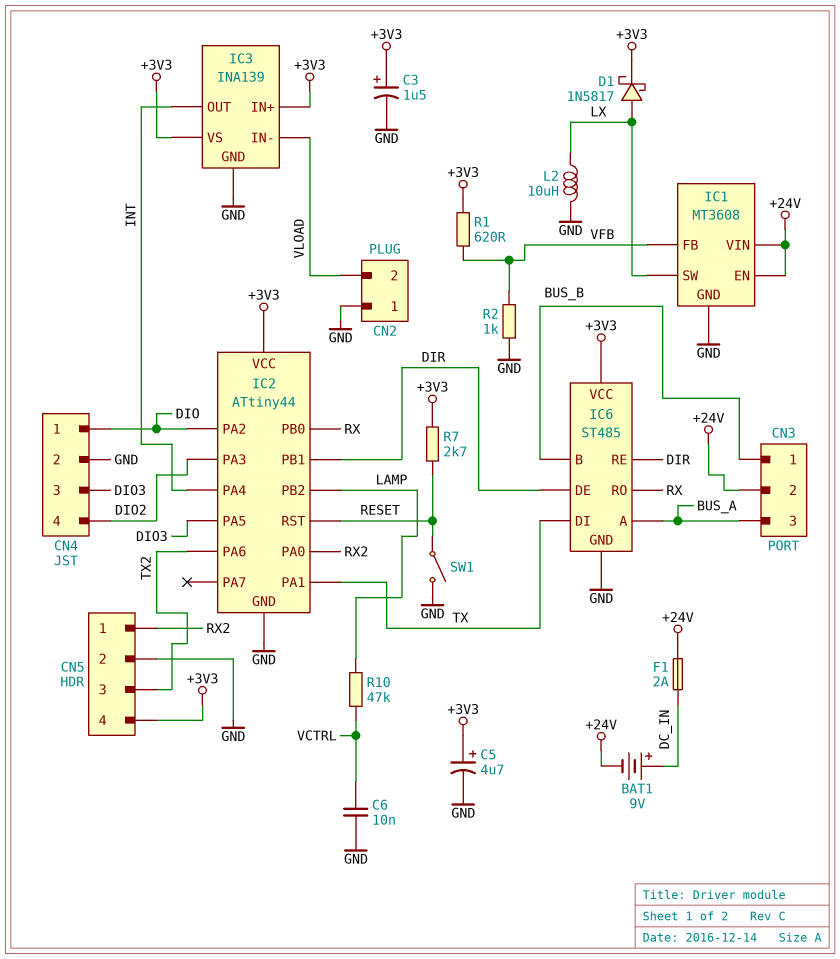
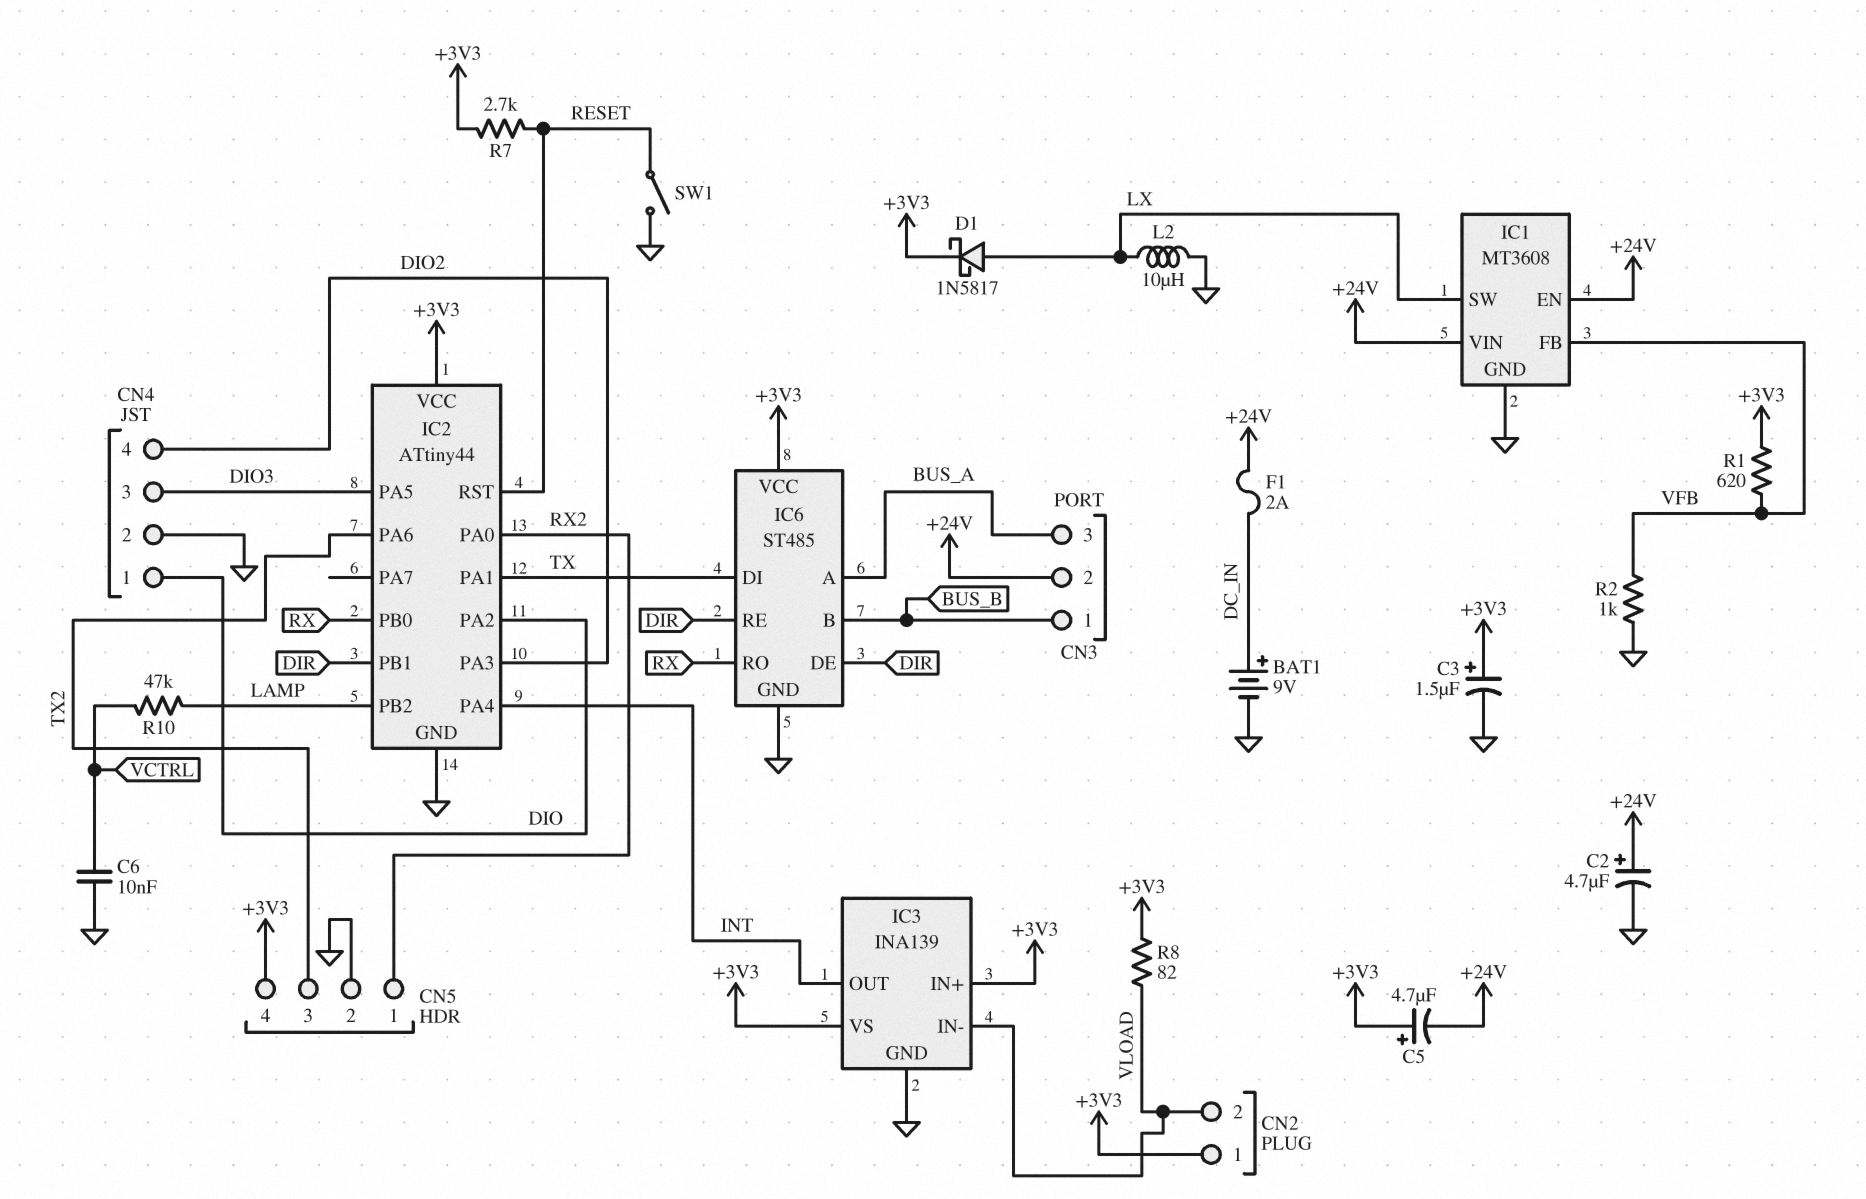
BAT1: 9V (plus DC_IN, minus +24V) -> 9V (plus DC_IN, minus GND)
C2: none -> 4.7uF (plus +24V, minus GND)
C5: 4.7uF (plus +3V3, minus GND) -> 4.7uF (plus +3V3, minus +24V)
CN2 pin 1: GND -> +3V3
R8: none -> 82 (+3V3, VLOAD)

